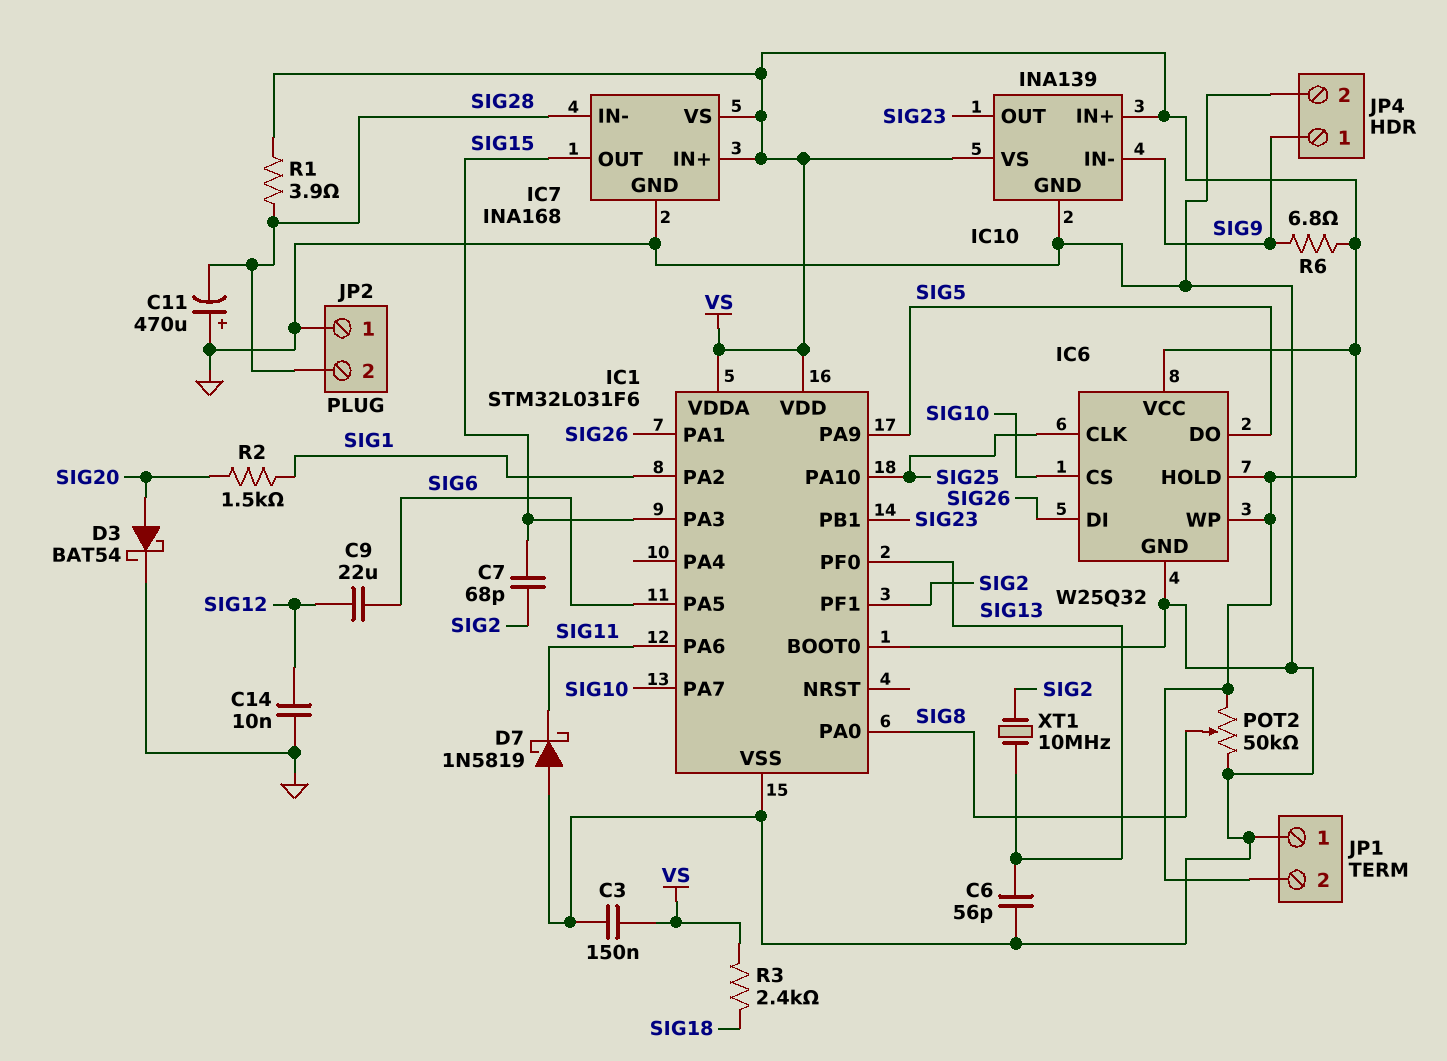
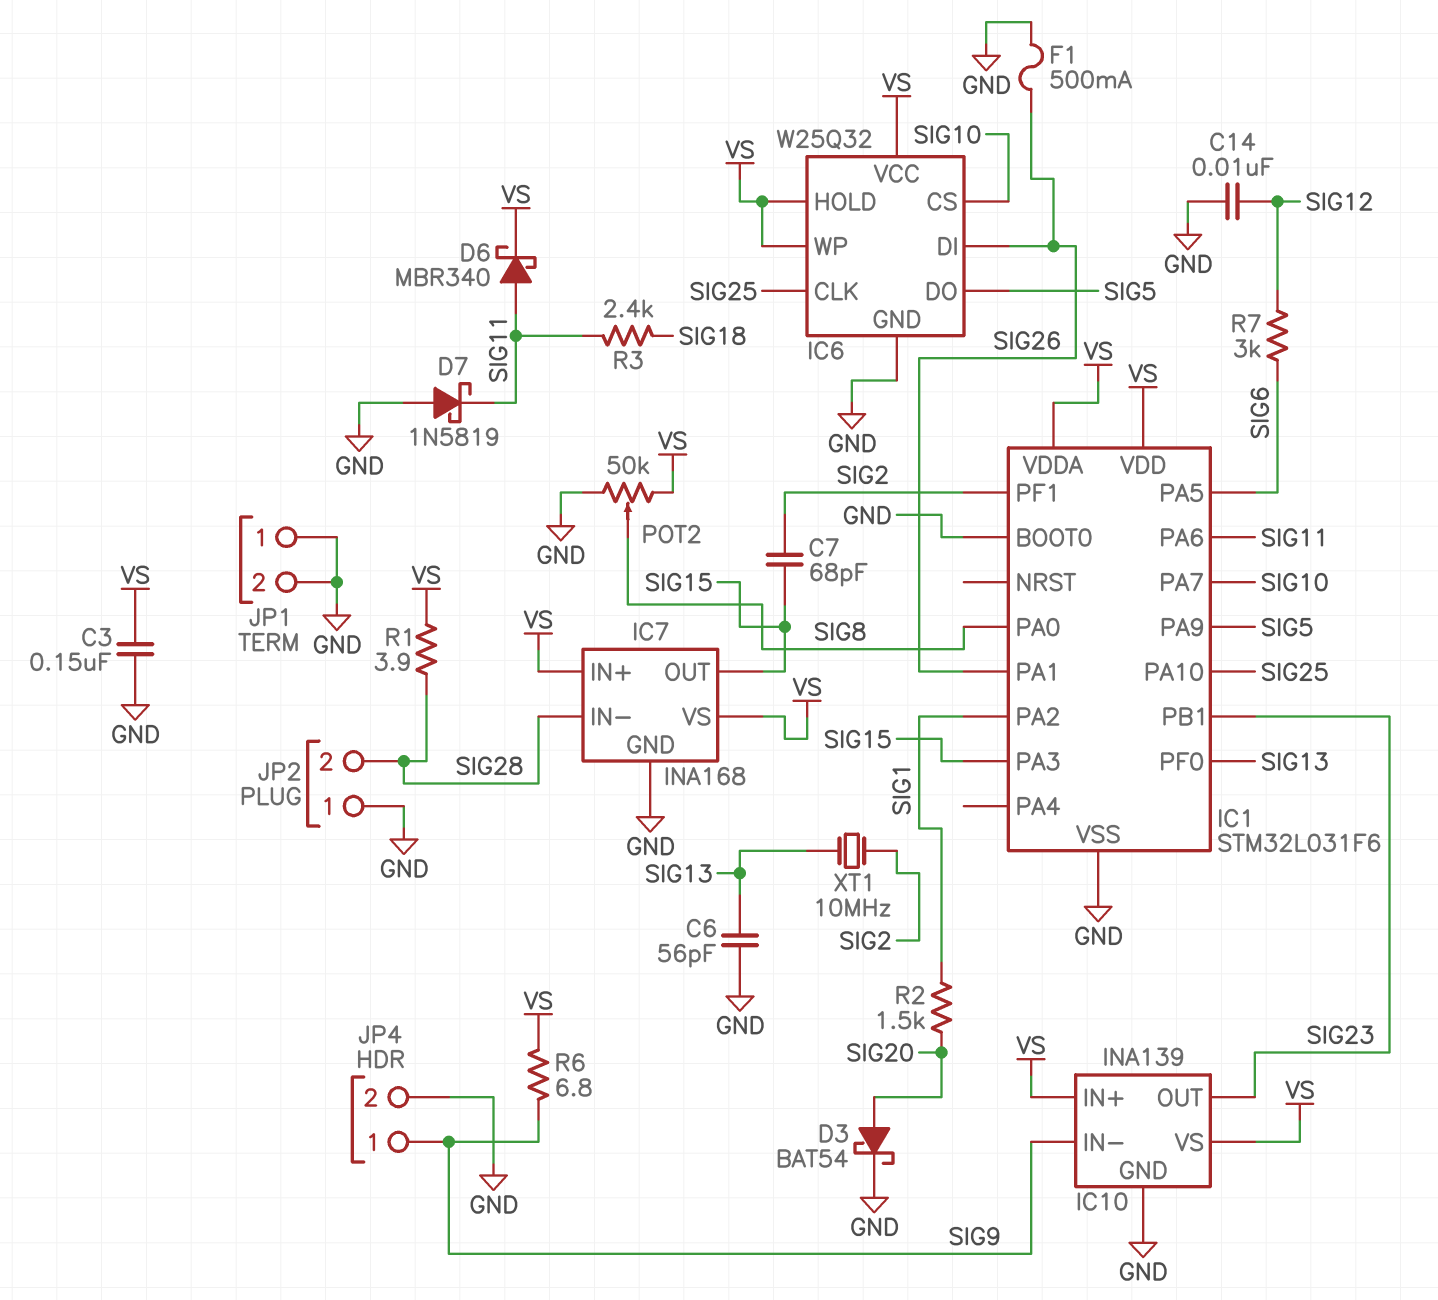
C9: 22uF (SIG6, SIG12) -> none
C11: 470uF (plus GND, minus SIG28) -> none
D6: none -> schottky MBR340 (A SIG11, K VS)
F1: none -> 500mA (GND, SIG26)
JP1 pin 2: VS -> GND
R3: 2.4k (SIG18, VS) -> 2.4k (SIG11, SIG18)
R7: none -> 3k (SIG6, SIG12)

